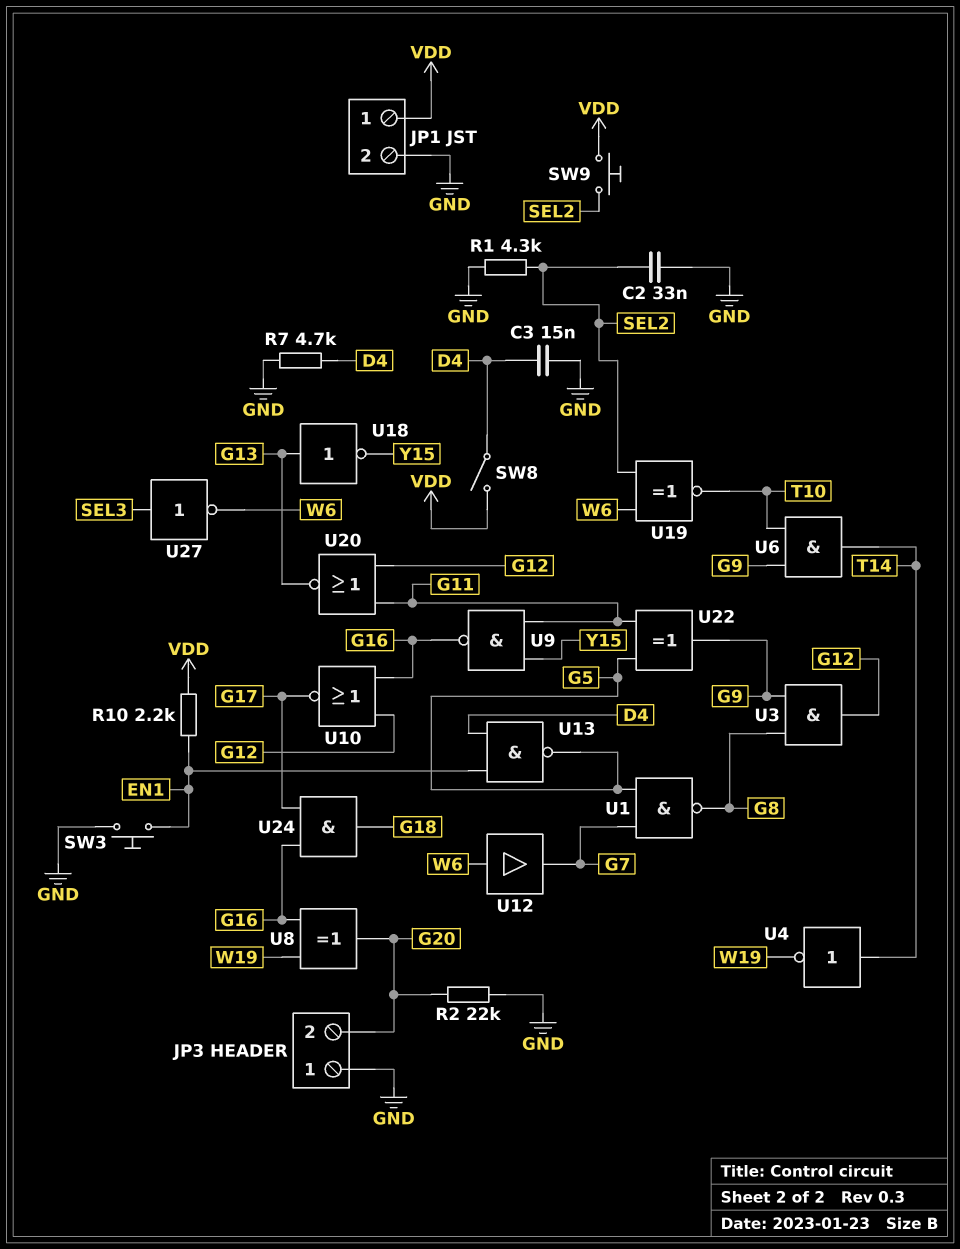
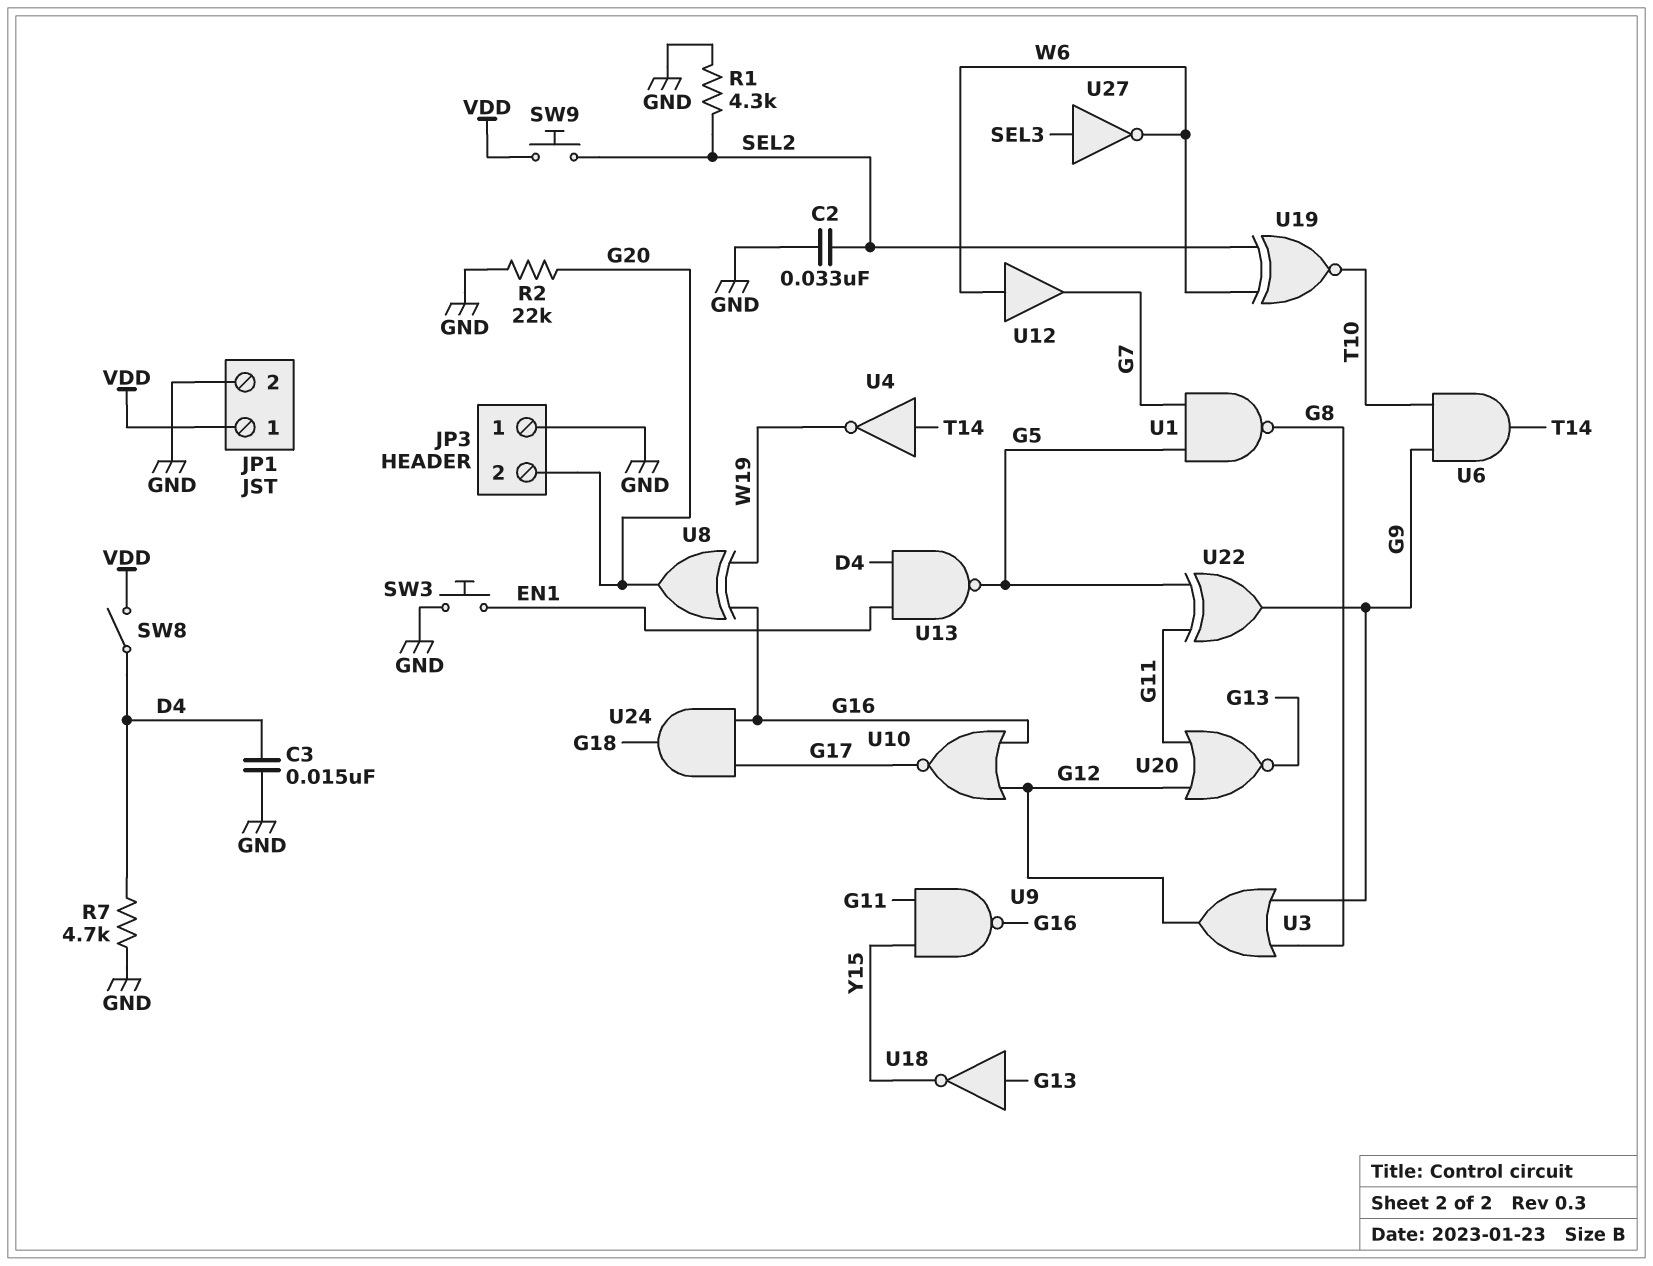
R10: 2.2k (EN1, VDD) -> none
U3: AND (in G8, in G9, out G12) -> OR (in G8, in G9, out G12)

